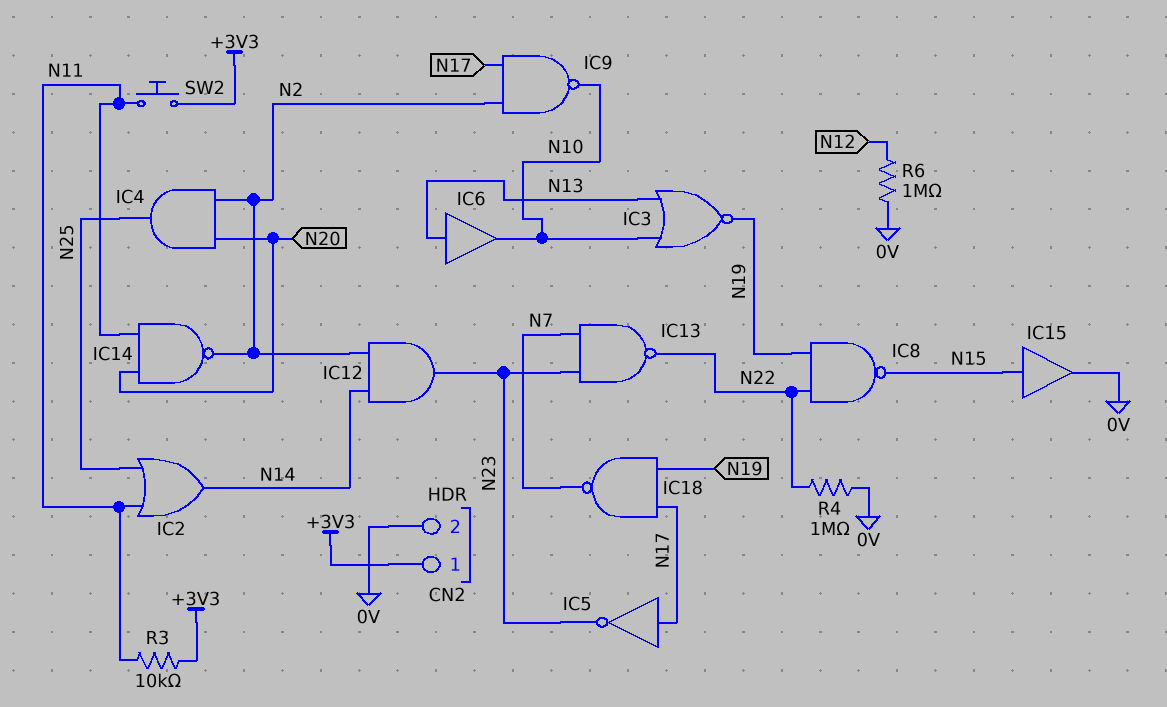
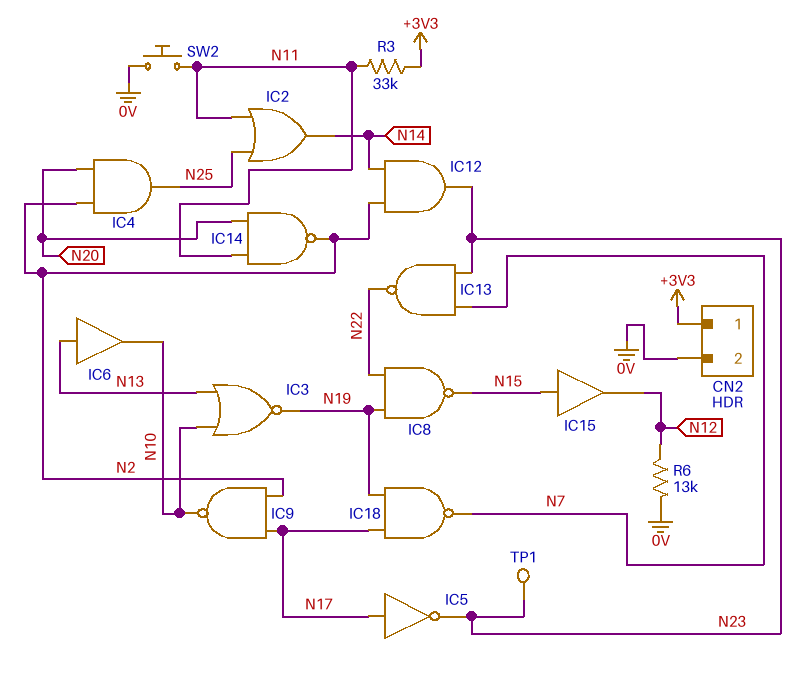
IC15: buffer (in N15, out 0V) -> buffer (in N15, out N12)
R3: 10k (+3V3, N11) -> 33k (+3V3, N11)
R4: 1M (0V, N22) -> none
R6: 1M (0V, N12) -> 13k (0V, N12)
SW2: button (+3V3, N11) -> button (0V, N11)
TP1: none -> test point (N23)

